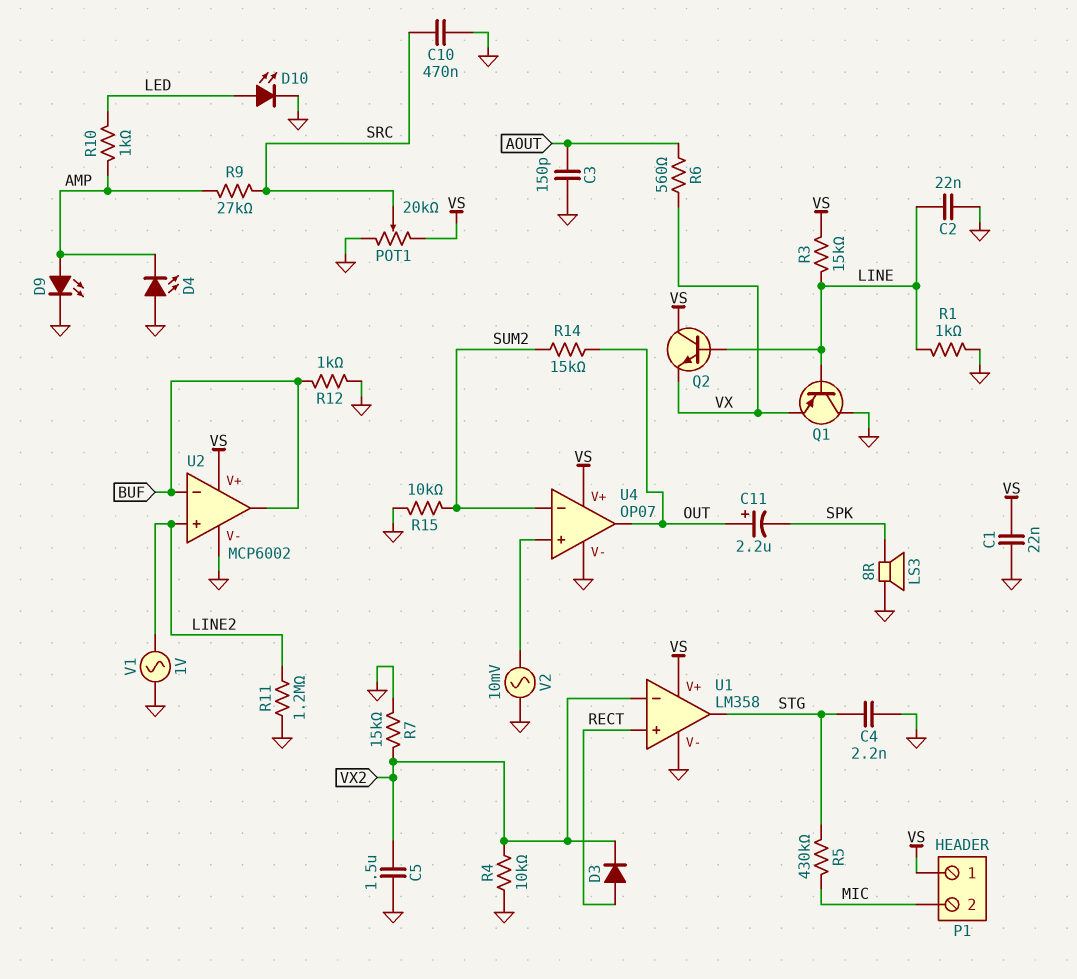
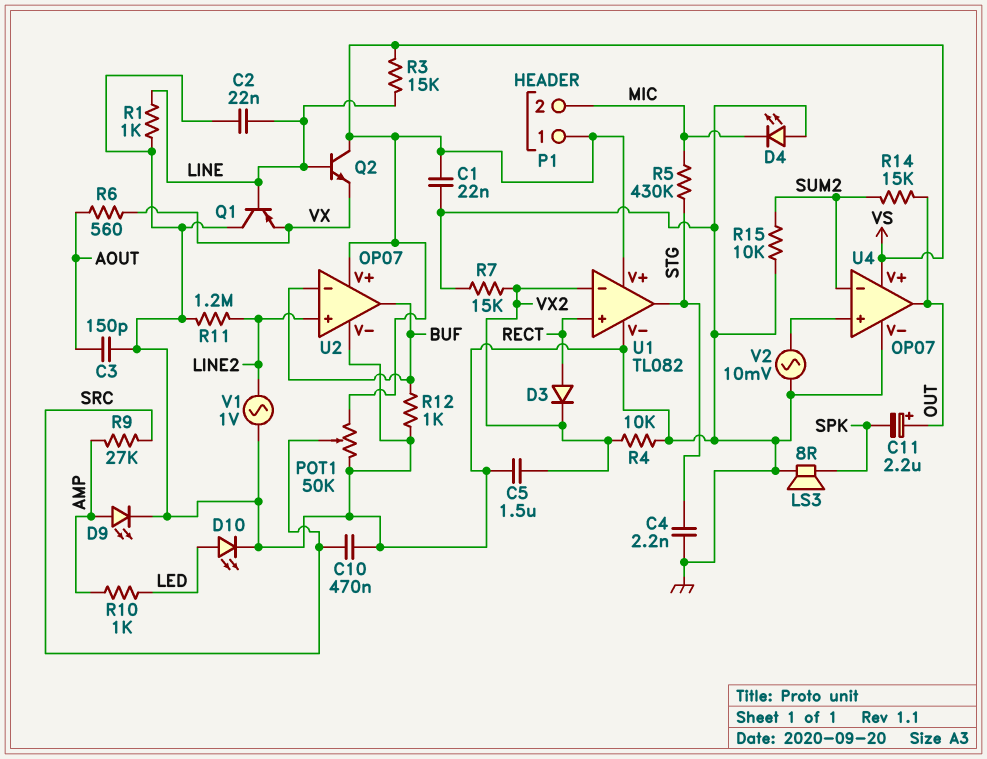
D4: LED (A GND, K AMP) -> LED (A GND, K MIC)
POT1: 20k (GND, VS, wiper SRC) -> 50k (GND, VS, wiper SRC)
U1: LM358 -> TL082
U2: MCP6002 -> OP07

